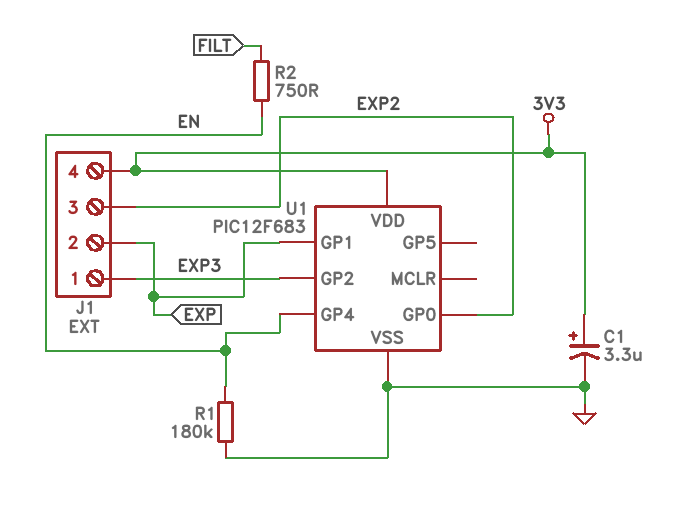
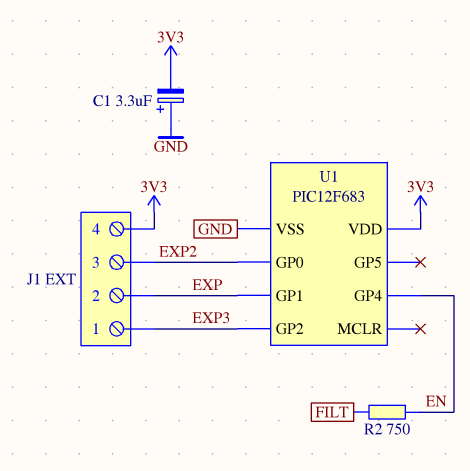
C1: 3.3uF (plus 3V3, minus GND) -> 3.3uF (plus GND, minus 3V3)
R1: 180k (EN, GND) -> none

